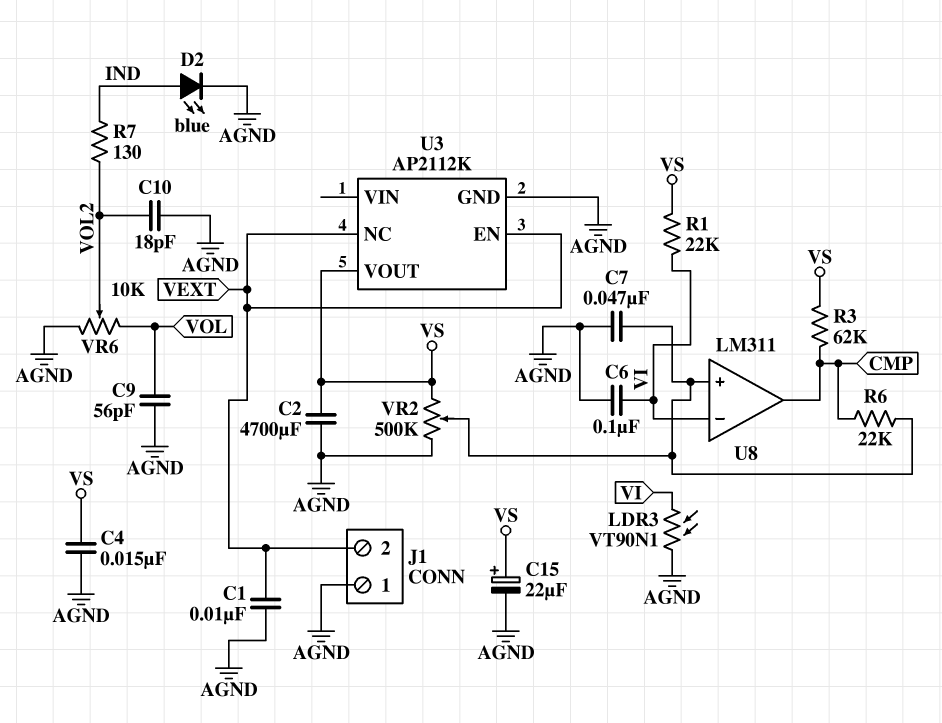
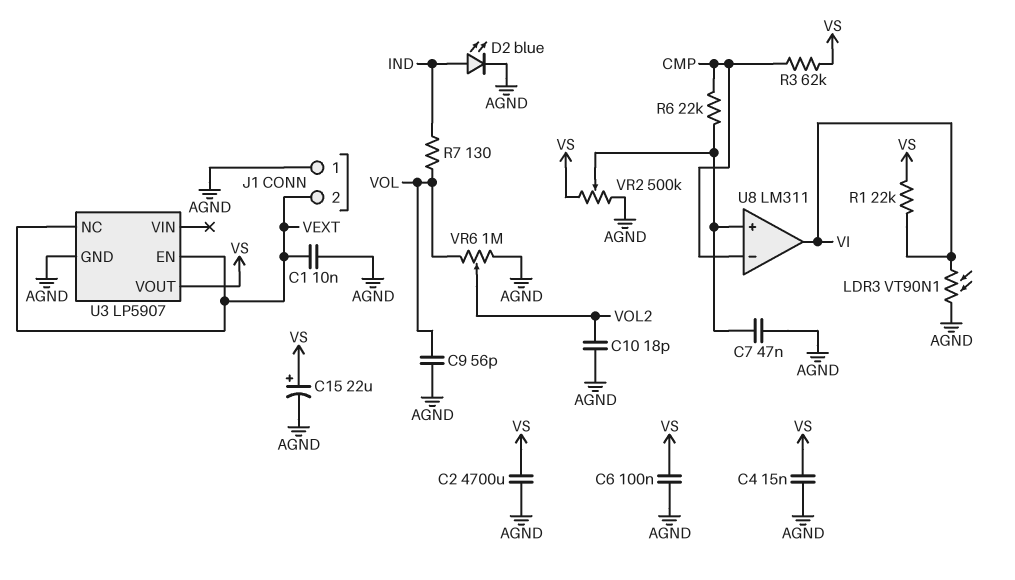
C6: 100nF (AGND, VI) -> 100nF (AGND, VS)
R7: 130 (IND, VOL2) -> 130 (IND, VOL)
U3: AP2112K -> LP5907
U8 pin in-: VI -> CMP
U8 pin out: CMP -> VI
VR6: 10k (AGND, VOL, wiper VOL2) -> 1M (AGND, VOL, wiper VOL2)

